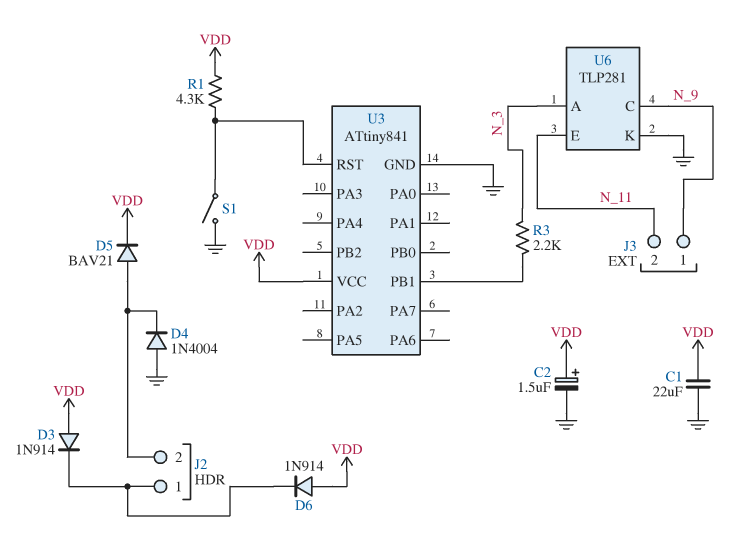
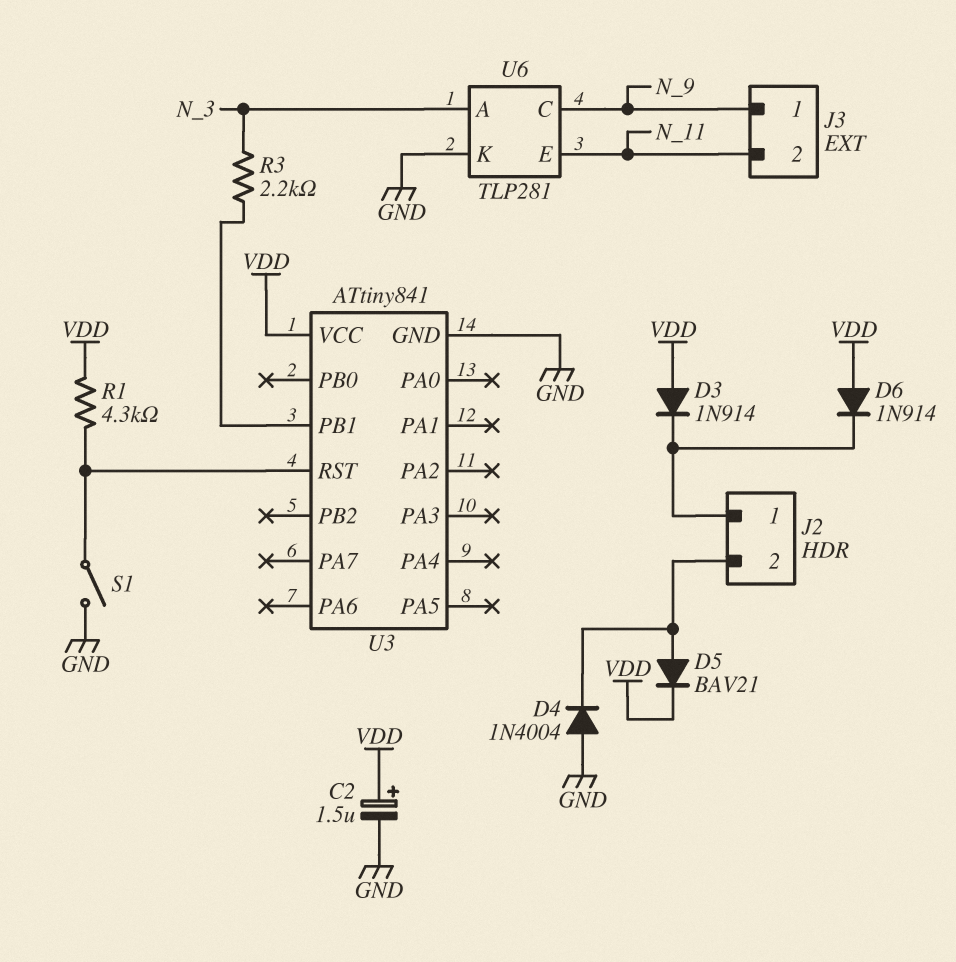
C1: 22uF (GND, VDD) -> none

